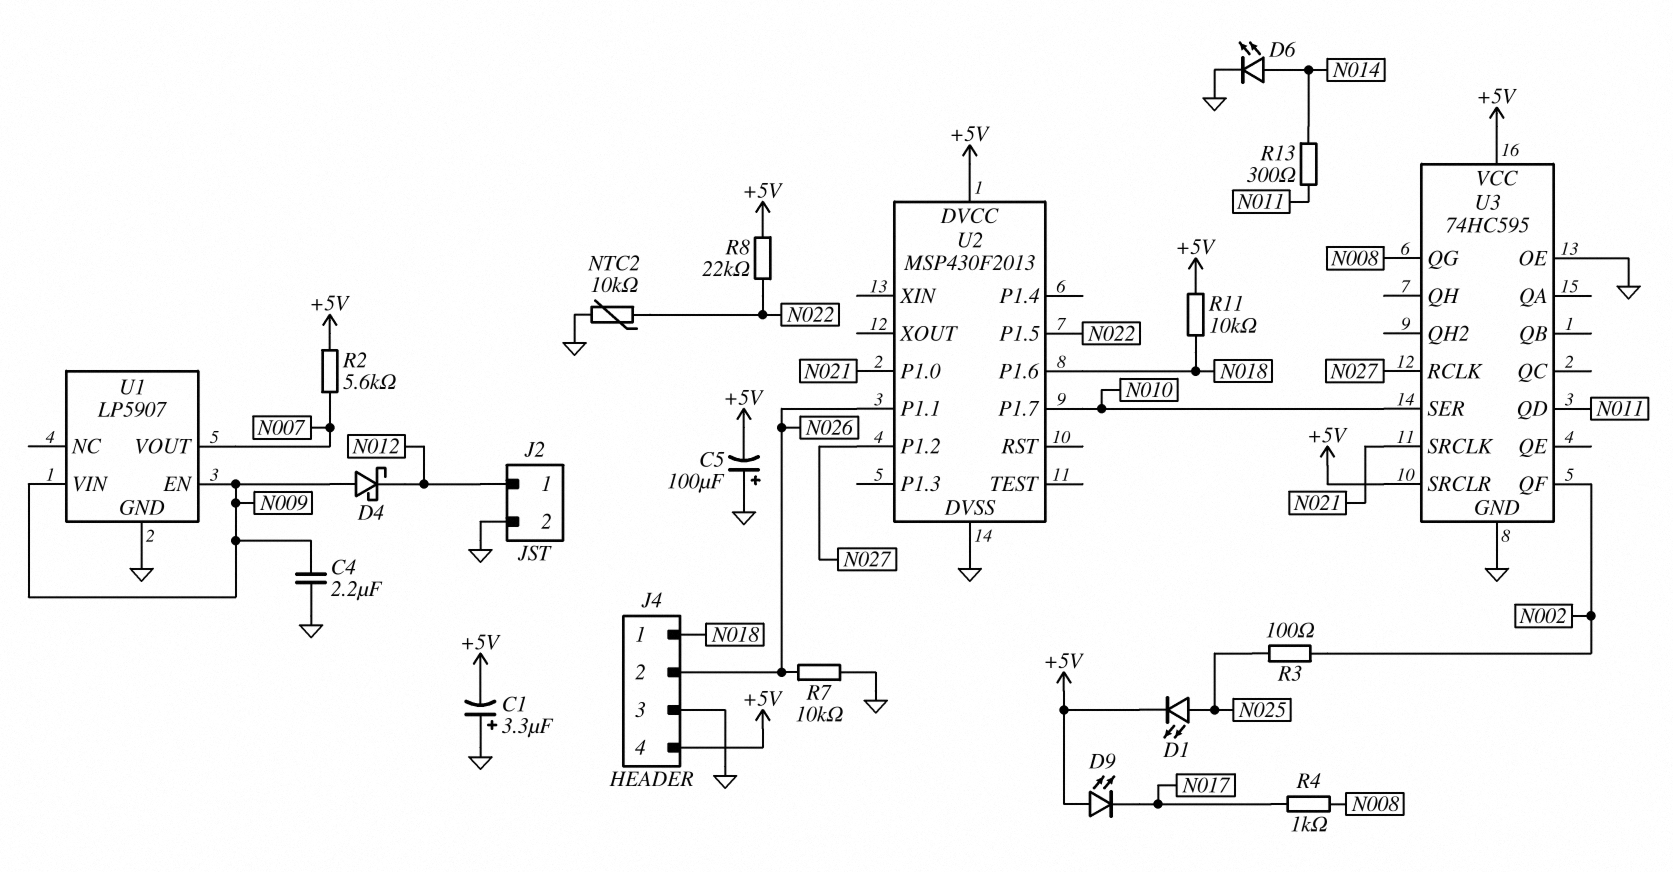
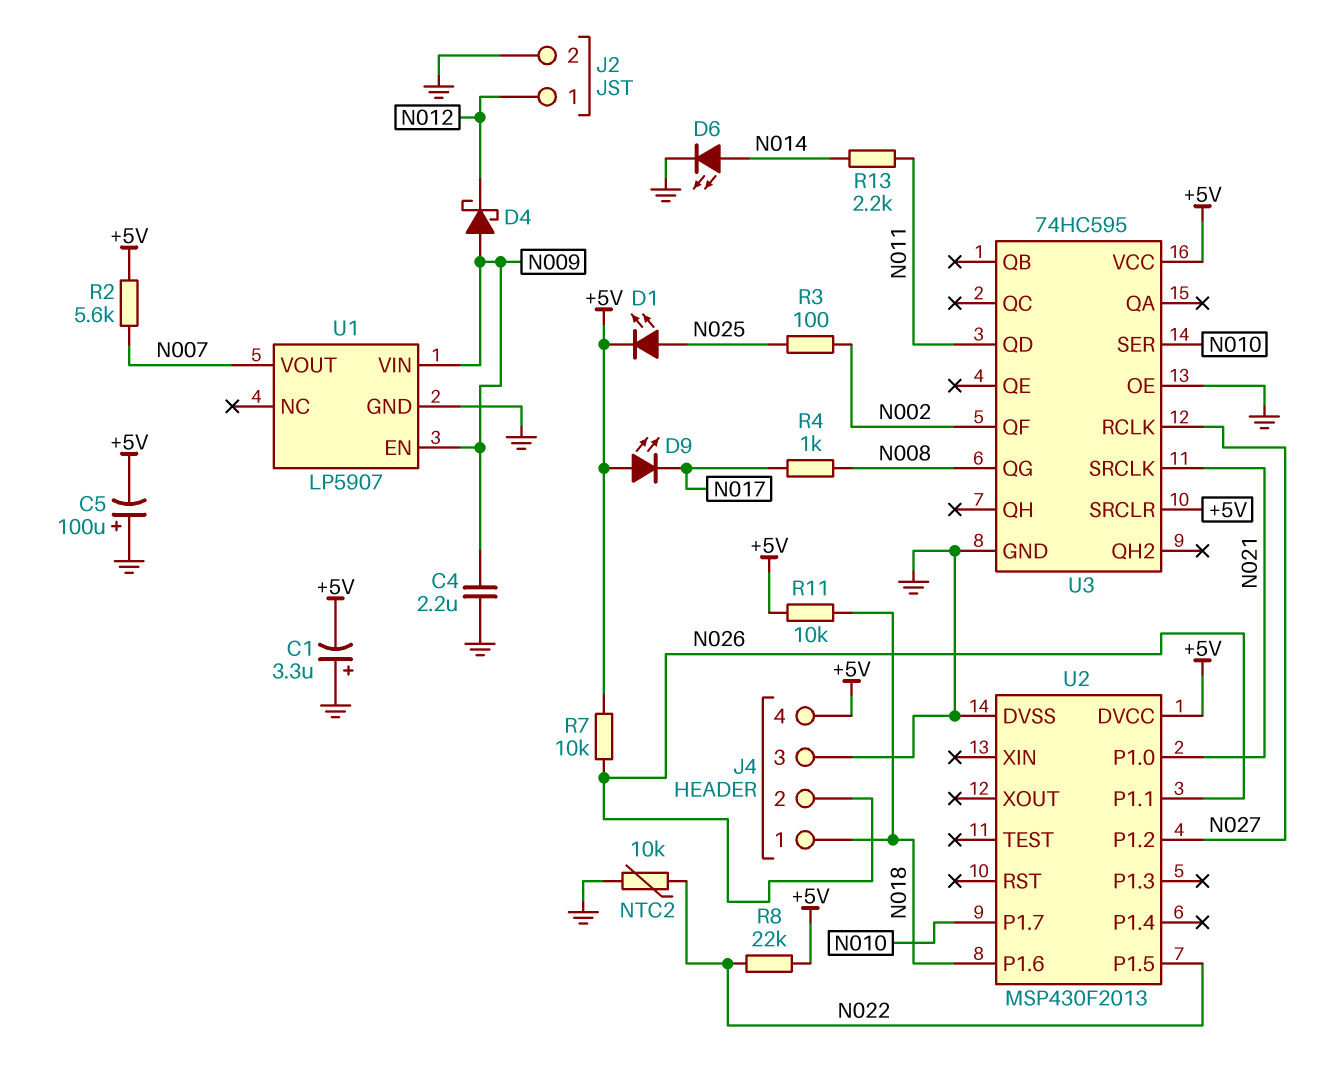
R7: 10k (GND, N026) -> 10k (+5V, N026)
R13: 300 (N011, N014) -> 2.2k (N011, N014)

